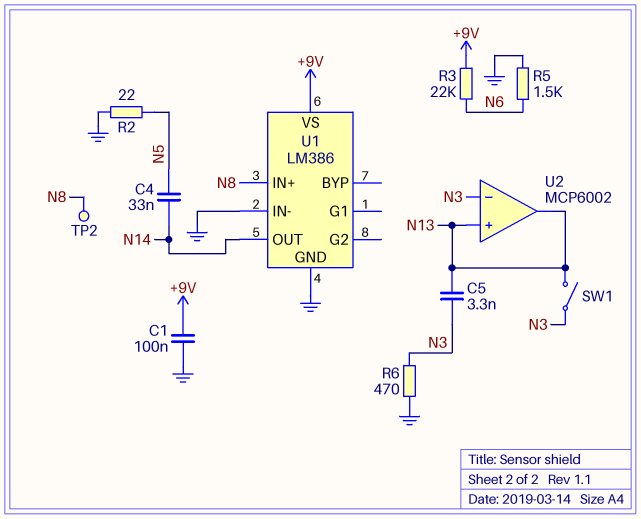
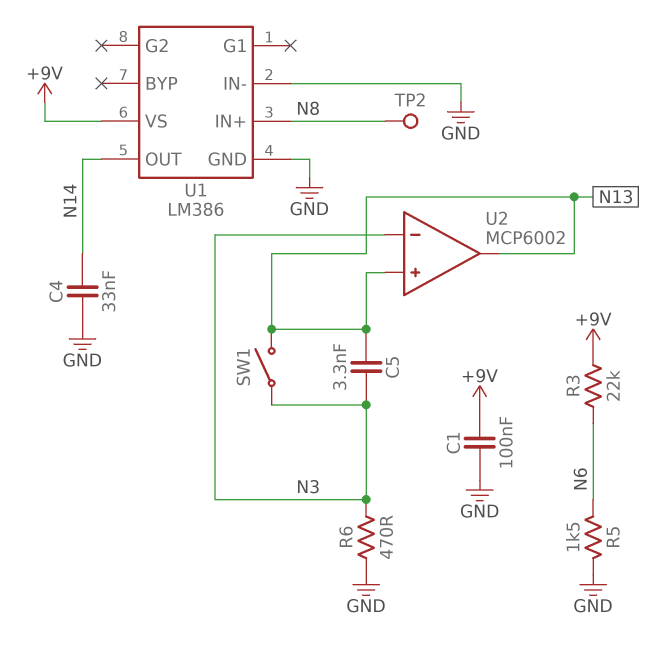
C4: 33nF (N5, N14) -> 33nF (GND, N14)
R2: 22 (GND, N5) -> none

